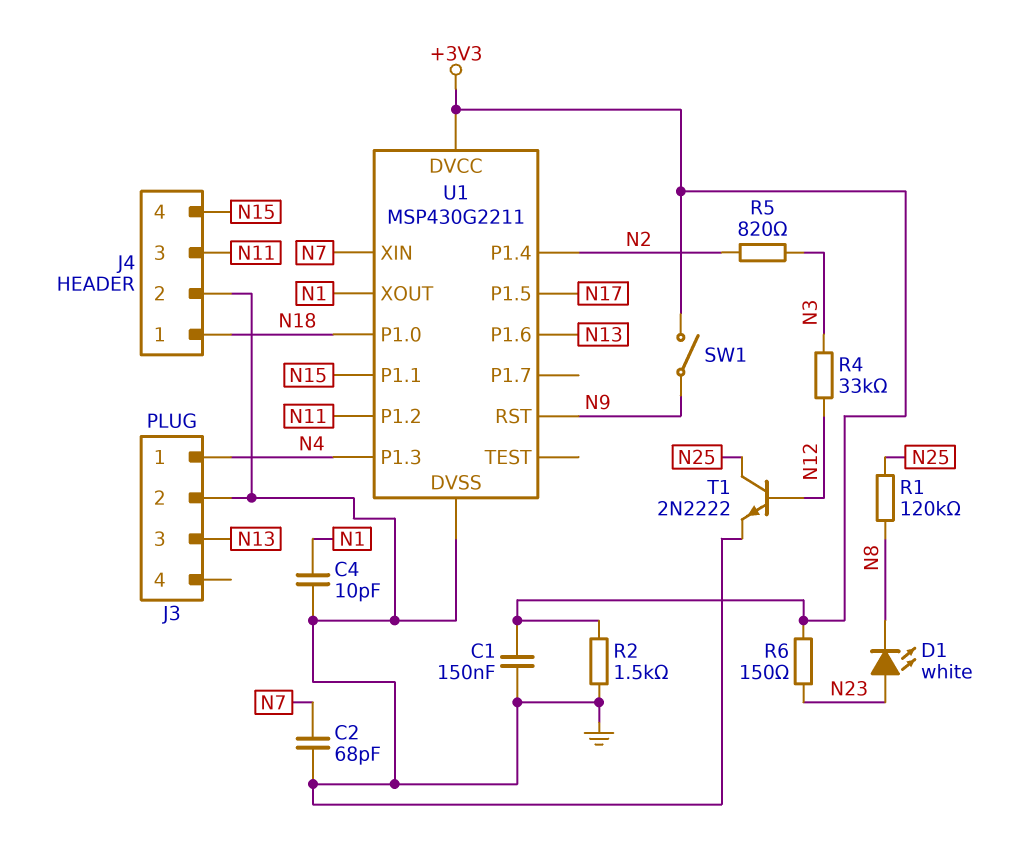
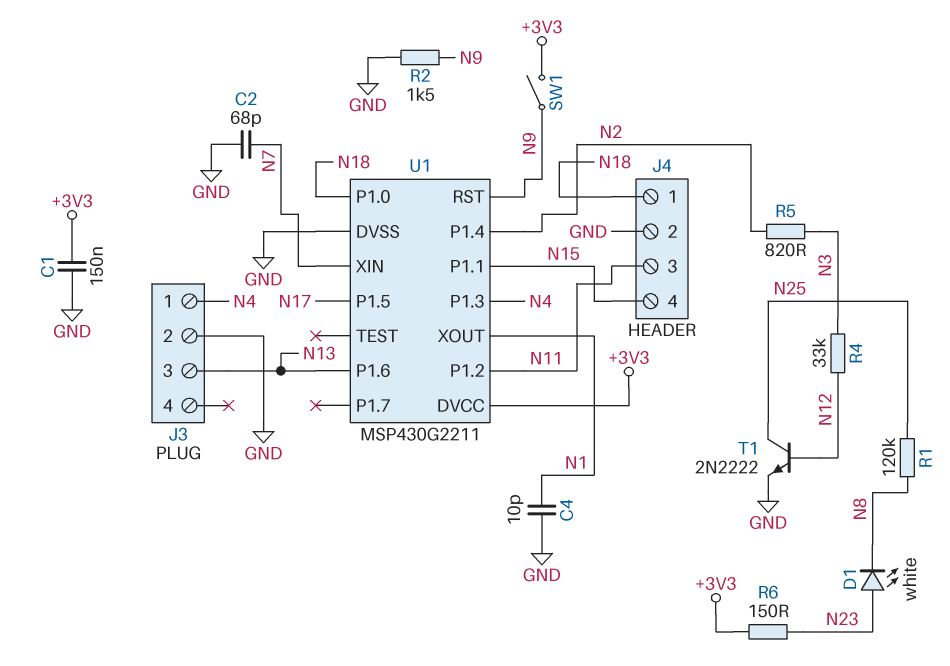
R2: 1.5k (+3V3, GND) -> 1.5k (GND, N9)

